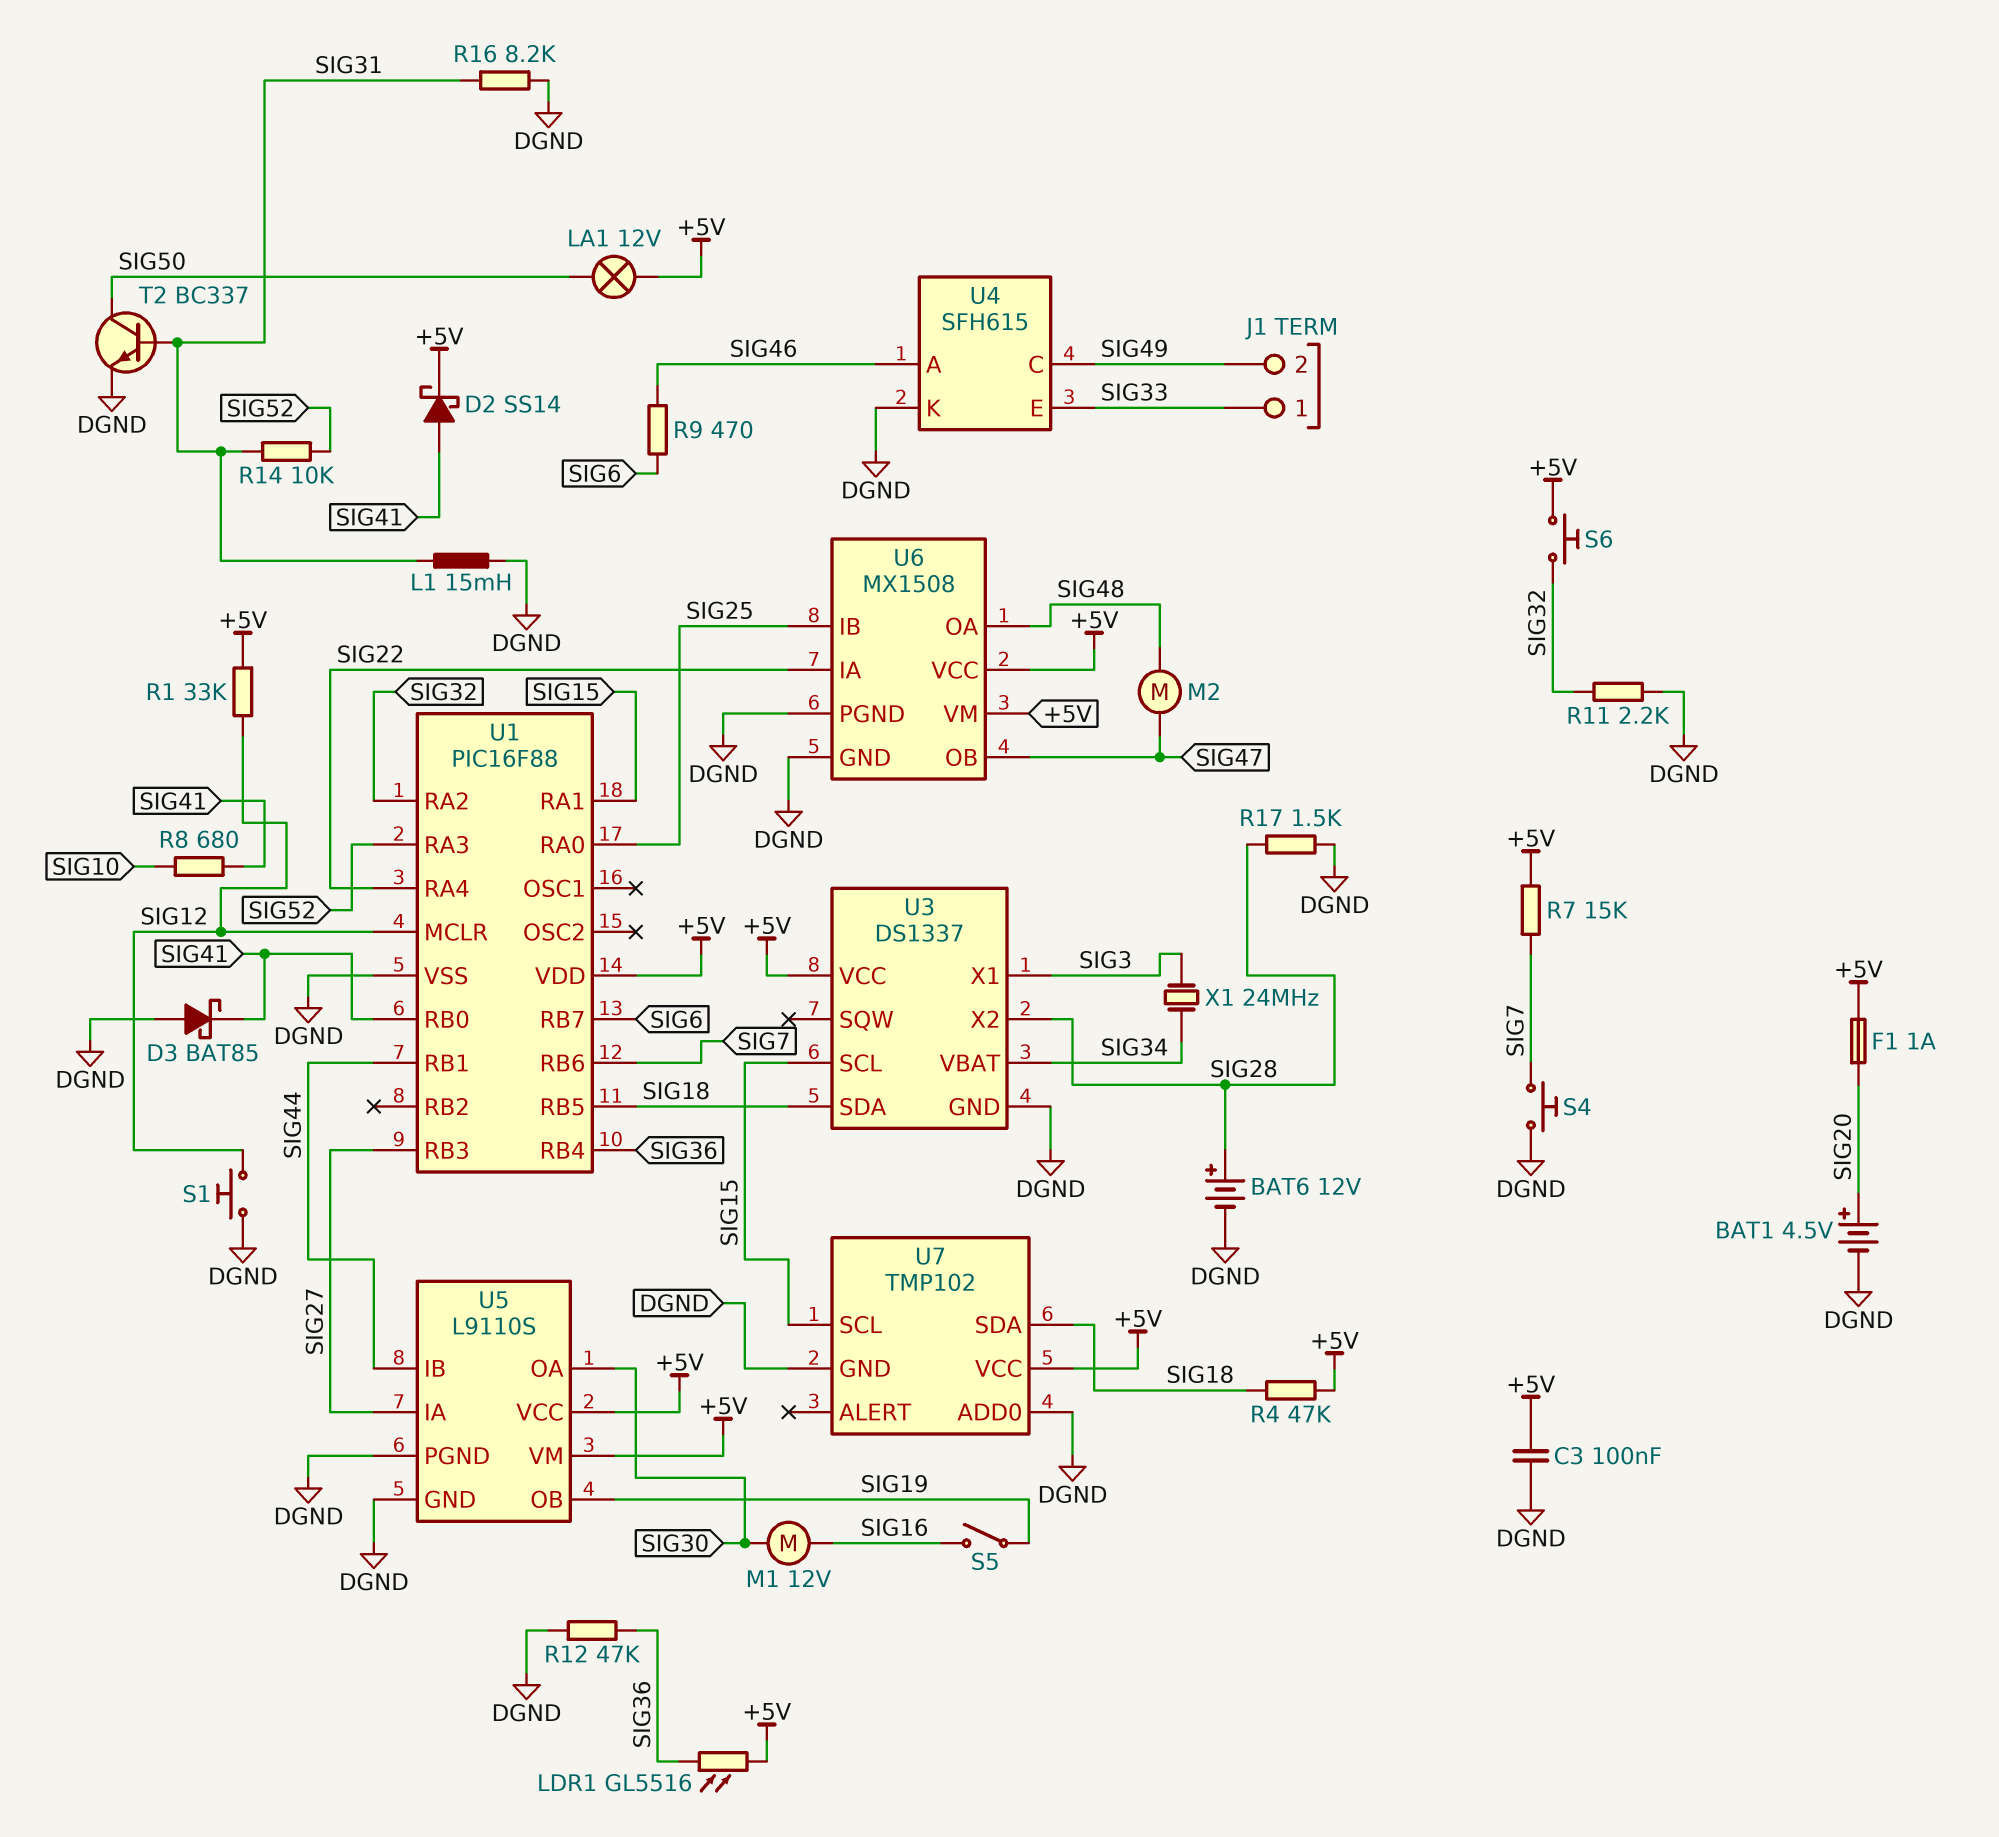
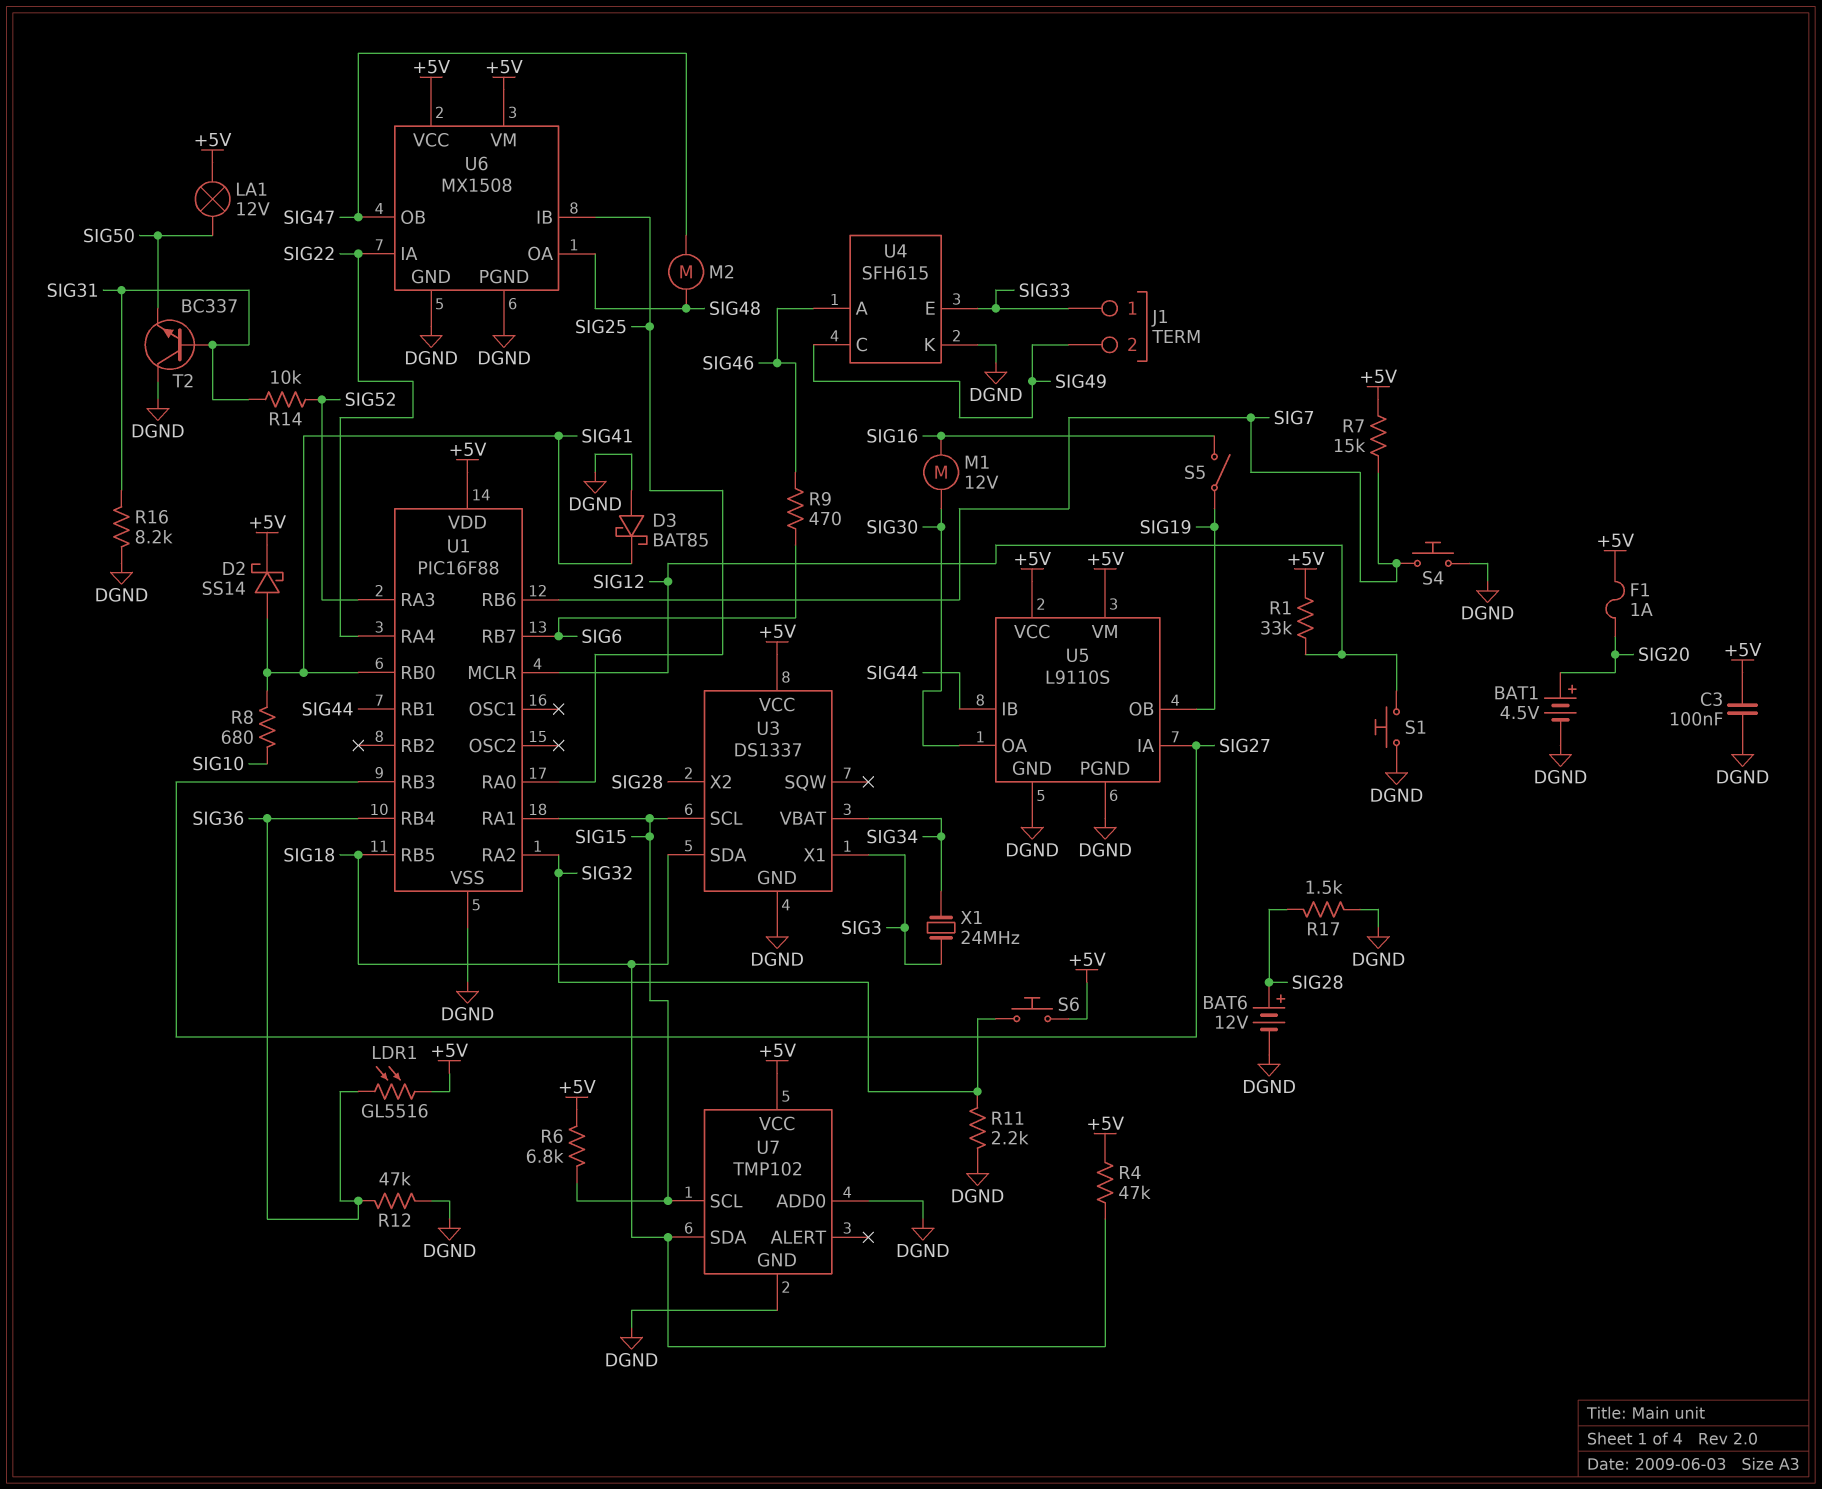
L1: 15mH (DGND, SIG31) -> none
R6: none -> 6.8k (+5V, SIG15)
T2: NPN BC337 (B SIG31, C SIG50, E DGND) -> NPN BC337 (B SIG31, C DGND, E SIG50)

